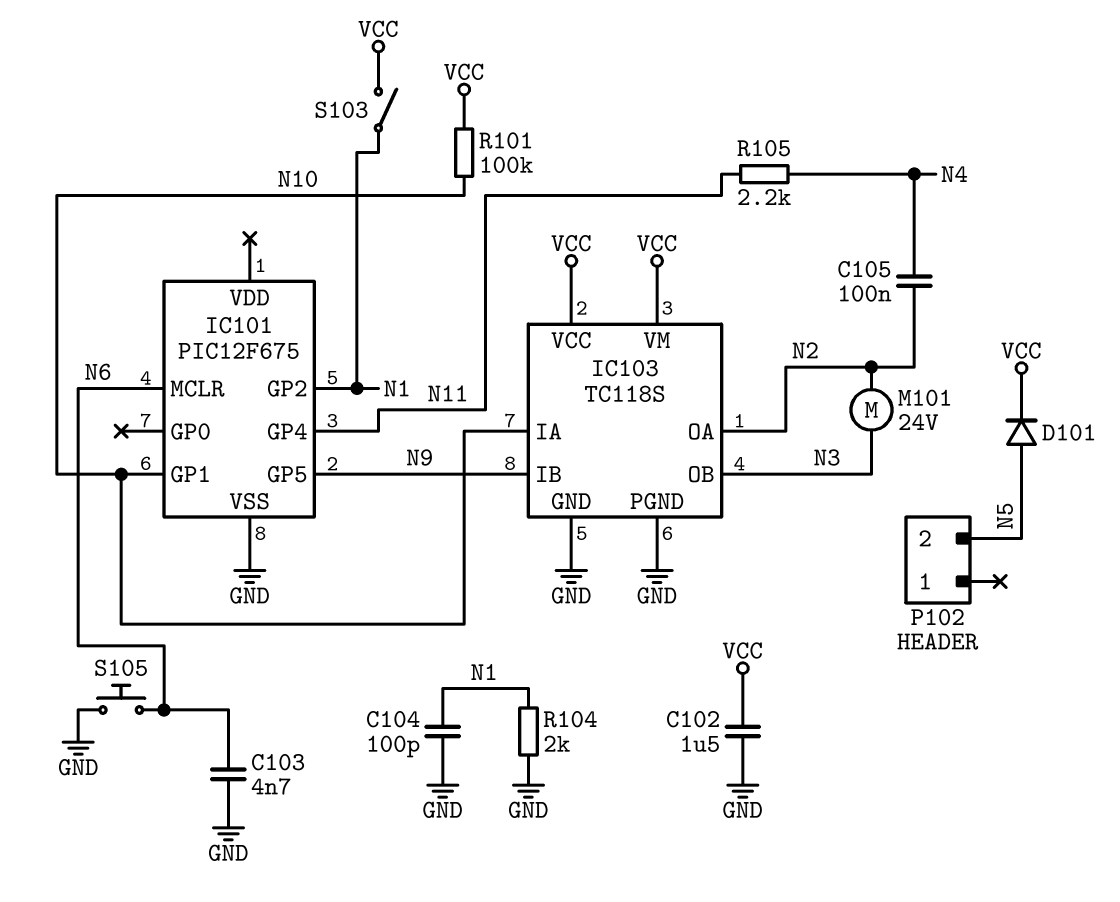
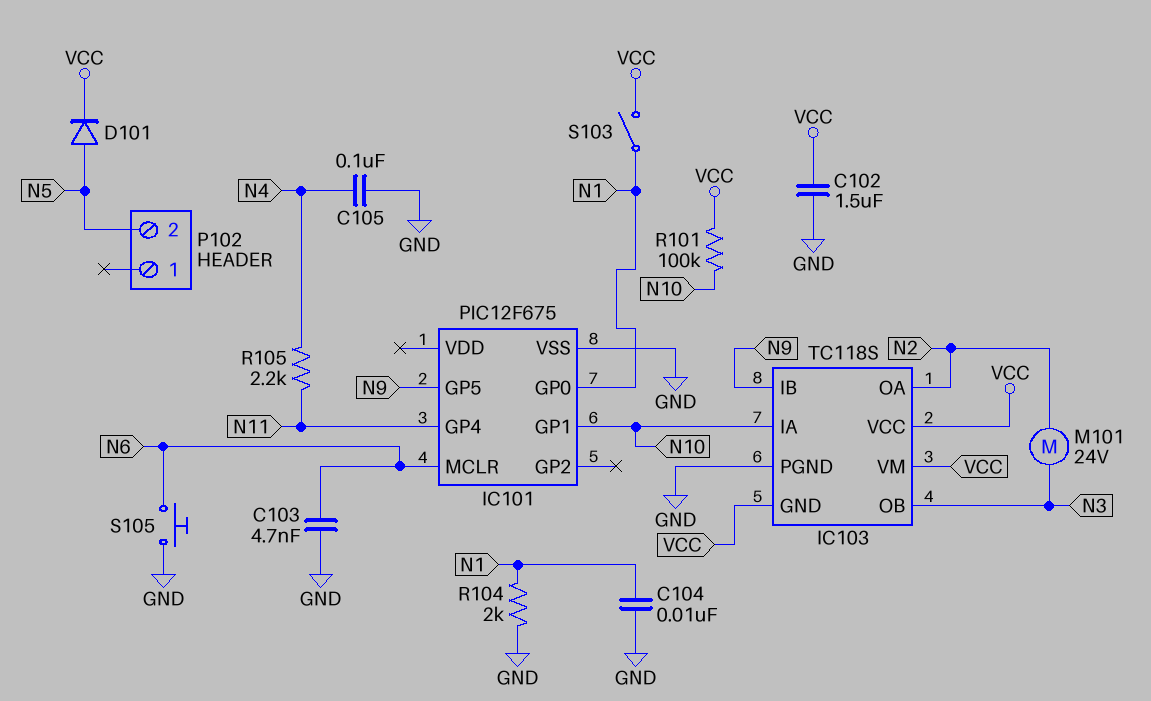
C104: 100pF (GND, N1) -> 10nF (GND, N1)
C105: 100nF (N2, N4) -> 100nF (GND, N4)
IC101 pin GP0: none -> N1
IC101 pin GP2: N1 -> none
IC103 pin GND: GND -> VCC

